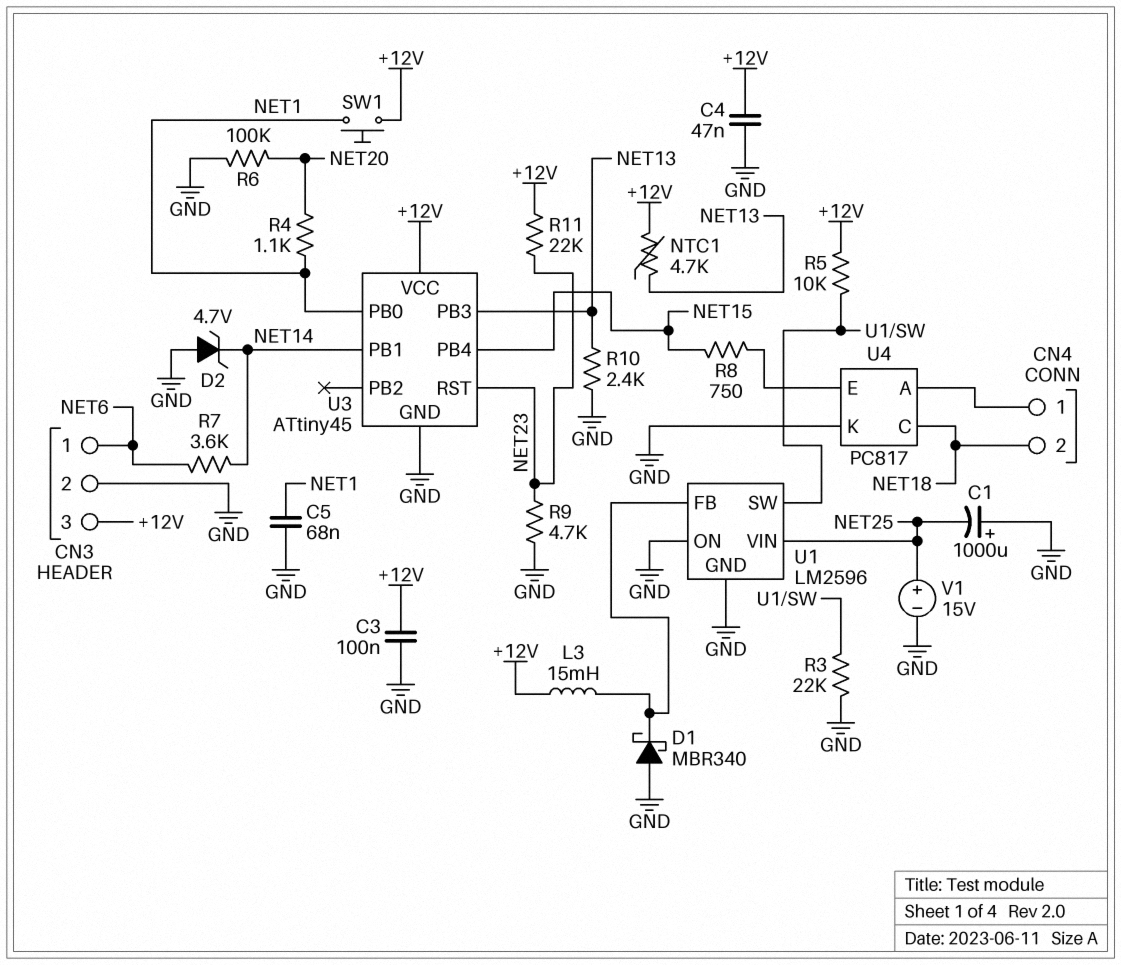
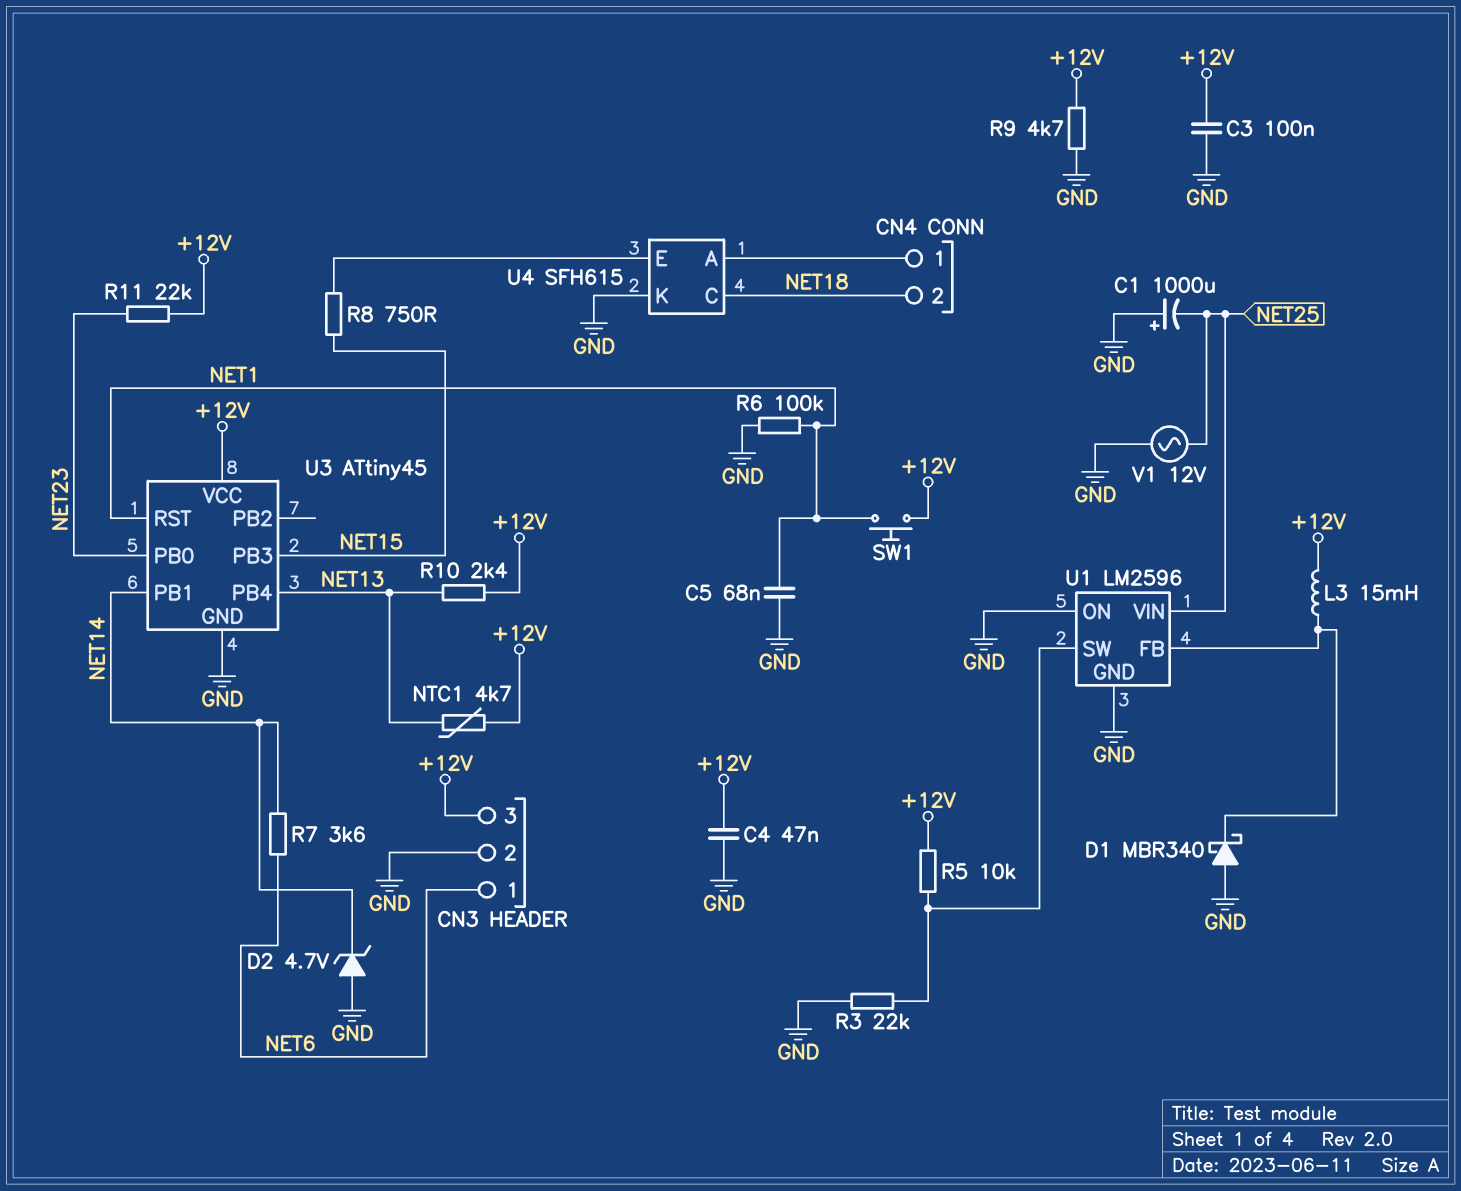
R4: 1.1k (NET1, NET20) -> none
R6: 100k (GND, NET20) -> 100k (GND, NET1)
R9: 4.7k (GND, NET23) -> 4.7k (+12V, GND)
R10: 2.4k (GND, NET13) -> 2.4k (+12V, NET13)
U3 pin PB0: NET1 -> NET23
U3 pin PB3: NET13 -> NET15
U3 pin PB4: NET15 -> NET13
U3 pin RST: NET23 -> NET1
U4: PC817 -> SFH615
V1: 15V (plus NET25, minus GND) -> AC 12V (GND, NET25)

